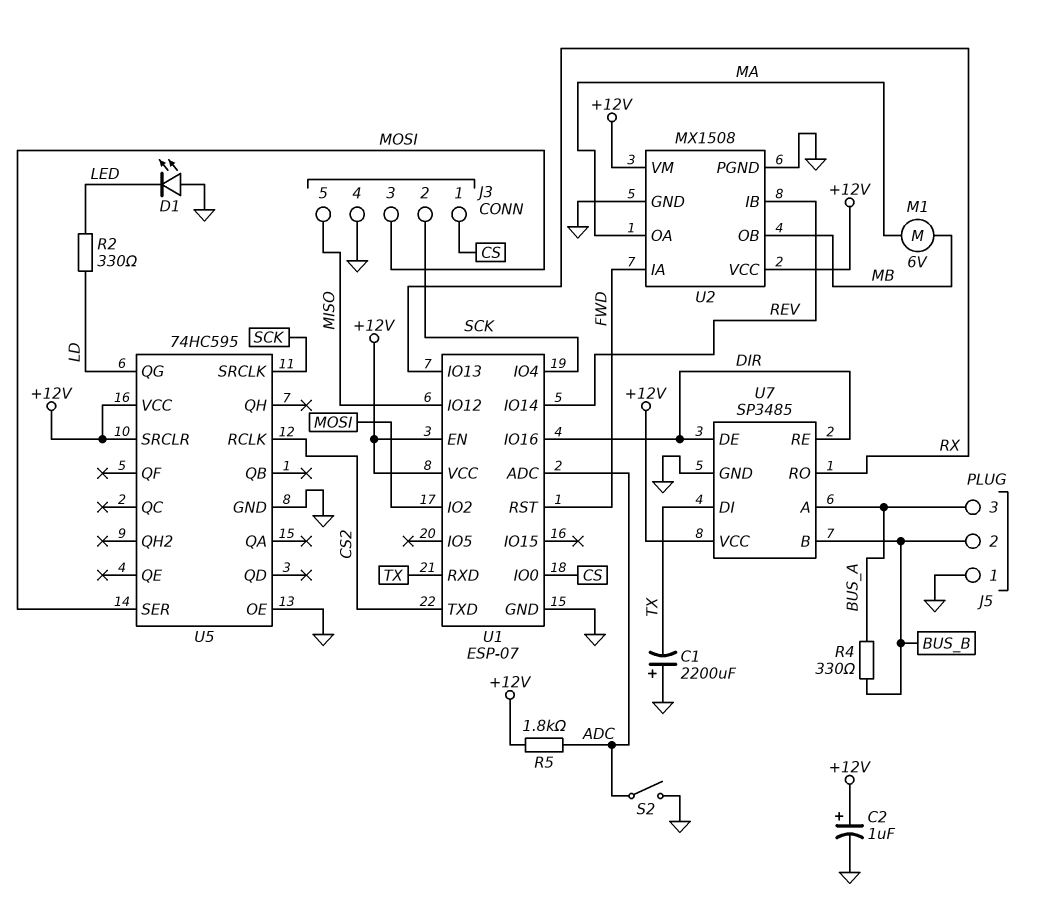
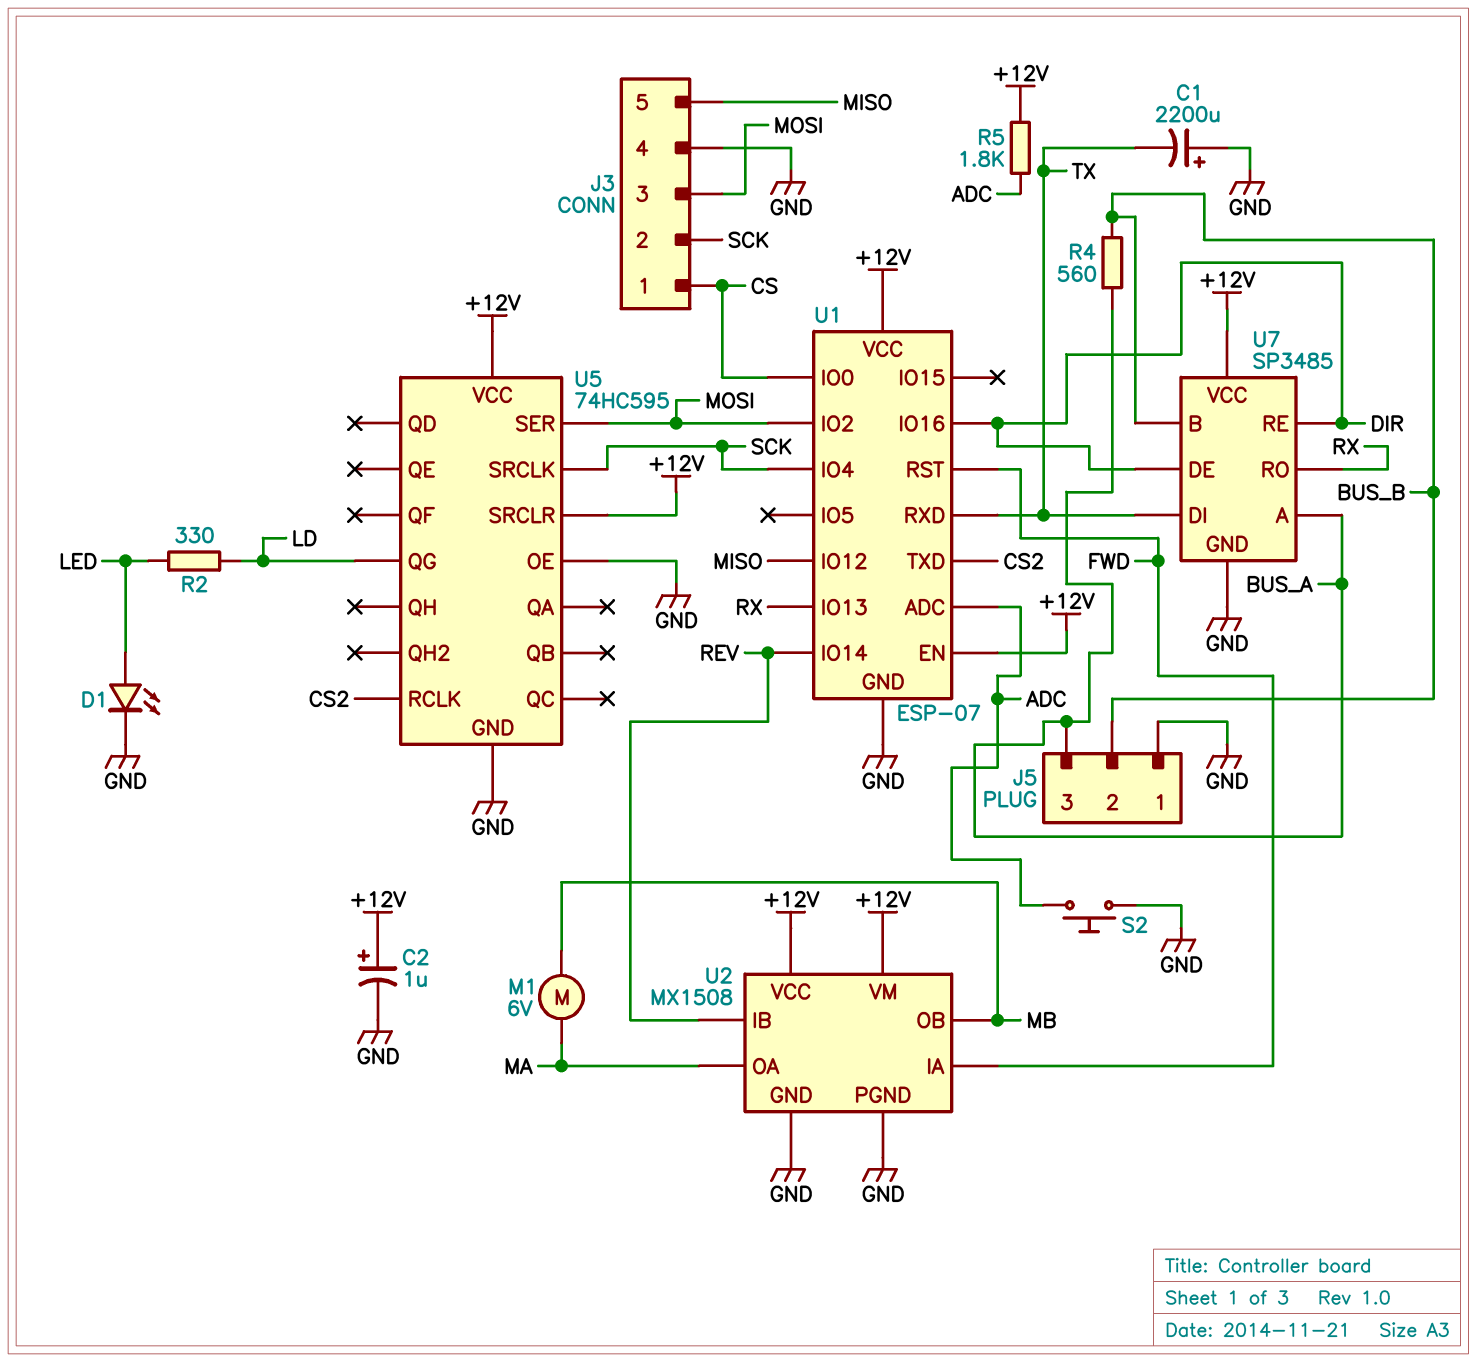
D1: LED (A GND, K LED) -> LED (A LED, K GND)
R4: 330 (BUS_A, BUS_B) -> 560 (BUS_A, BUS_B)
S2: switch (ADC, GND) -> button (ADC, GND)

